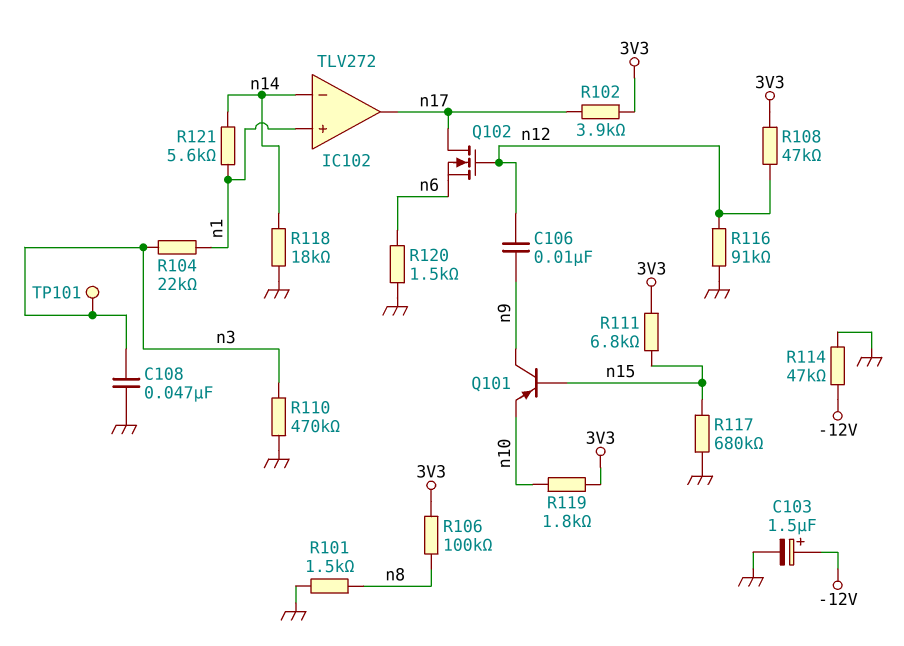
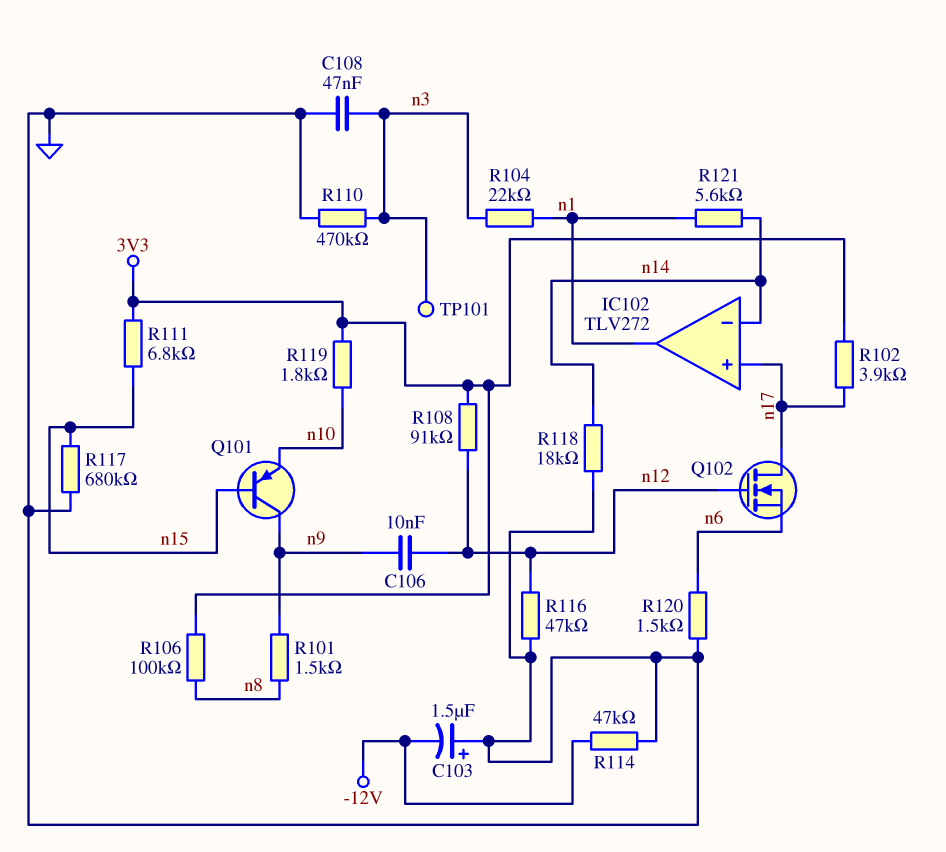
C103: 1.5uF (plus -12V, minus GND) -> 1.5uF (plus GND, minus -12V)
IC102 pin in+: n1 -> n17
IC102 pin out: n17 -> n1
R101: 1.5k (GND, n8) -> 1.5k (n8, n9)
R108: 47k (3V3, n12) -> 91k (3V3, n12)
R116: 91k (GND, n12) -> 47k (GND, n12)

